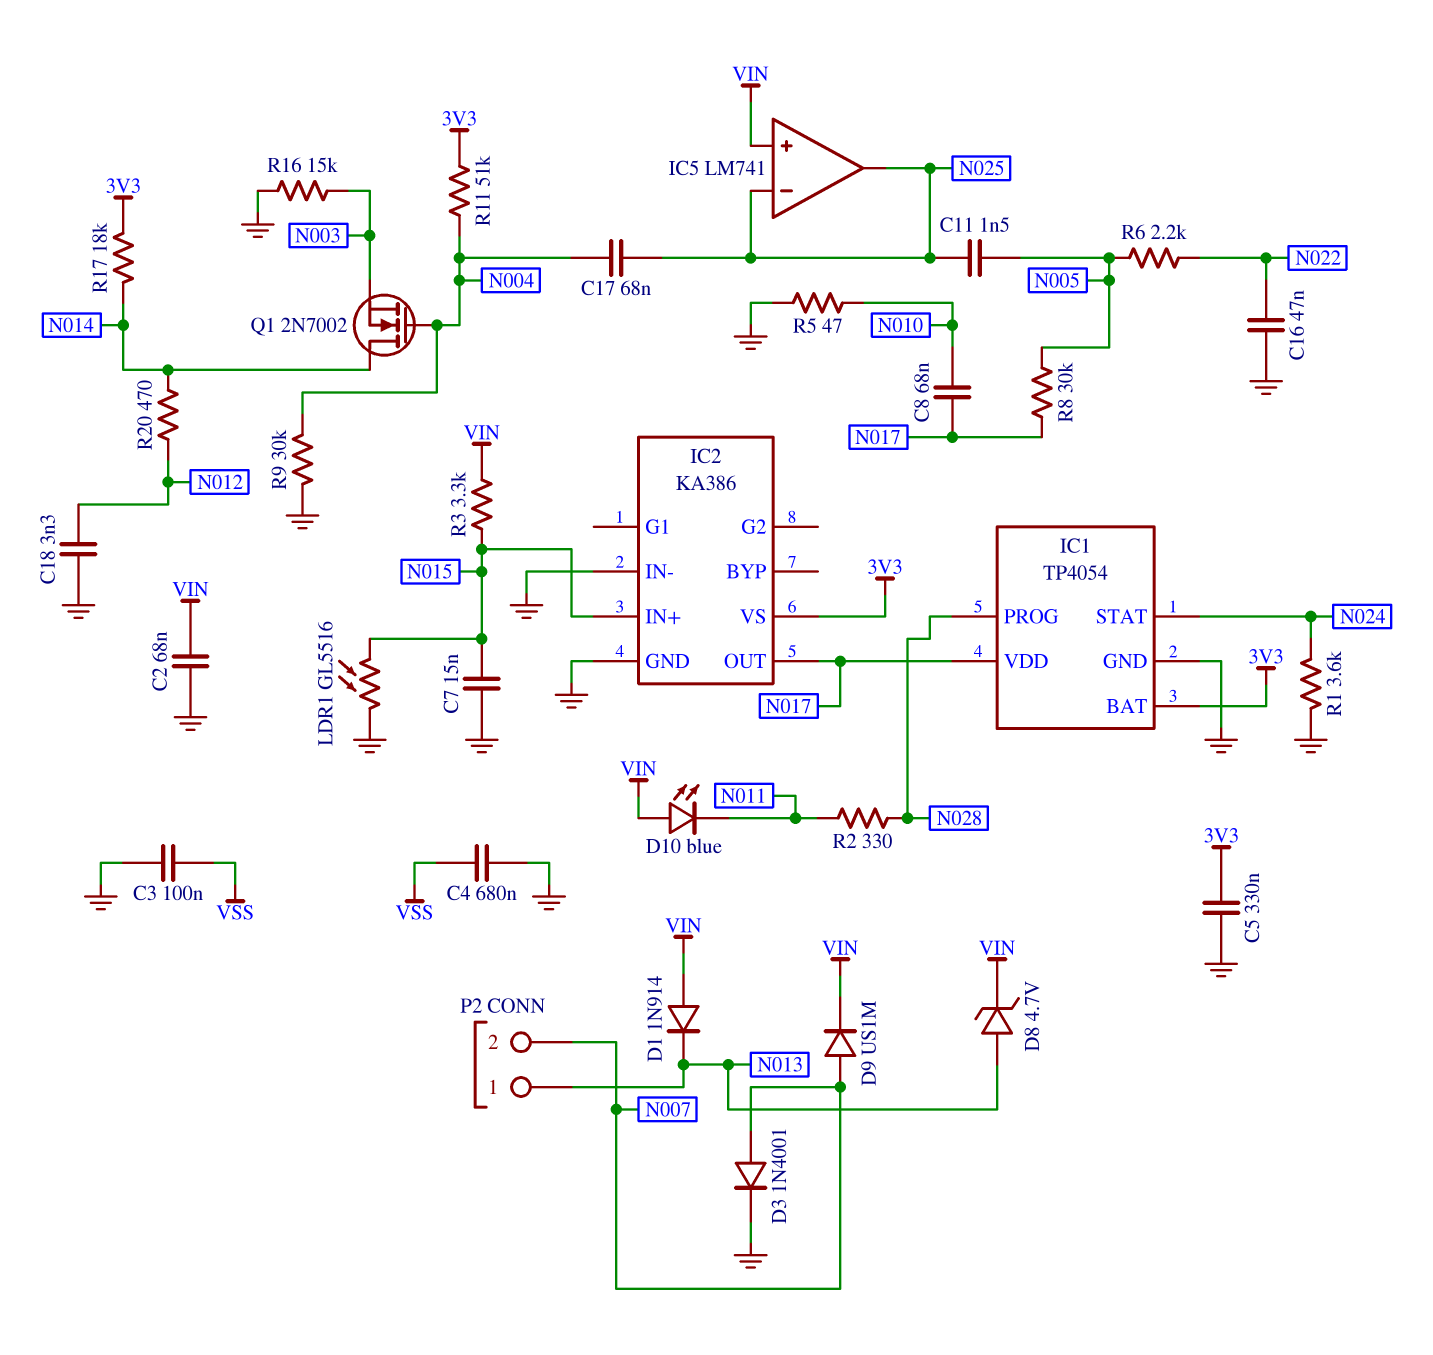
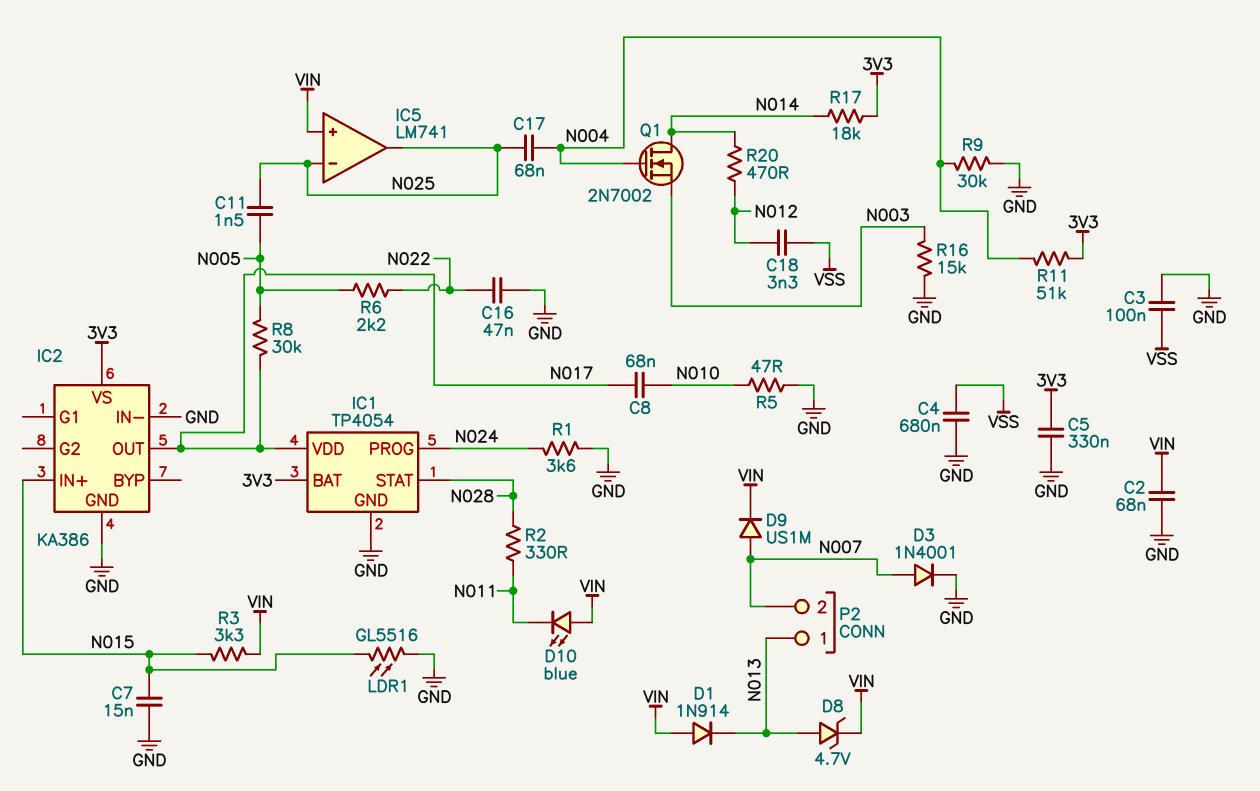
C18: 3.3nF (GND, N012) -> 3.3nF (N012, VSS)
IC1 pin PROG: N028 -> N024
IC1 pin STAT: N024 -> N028

